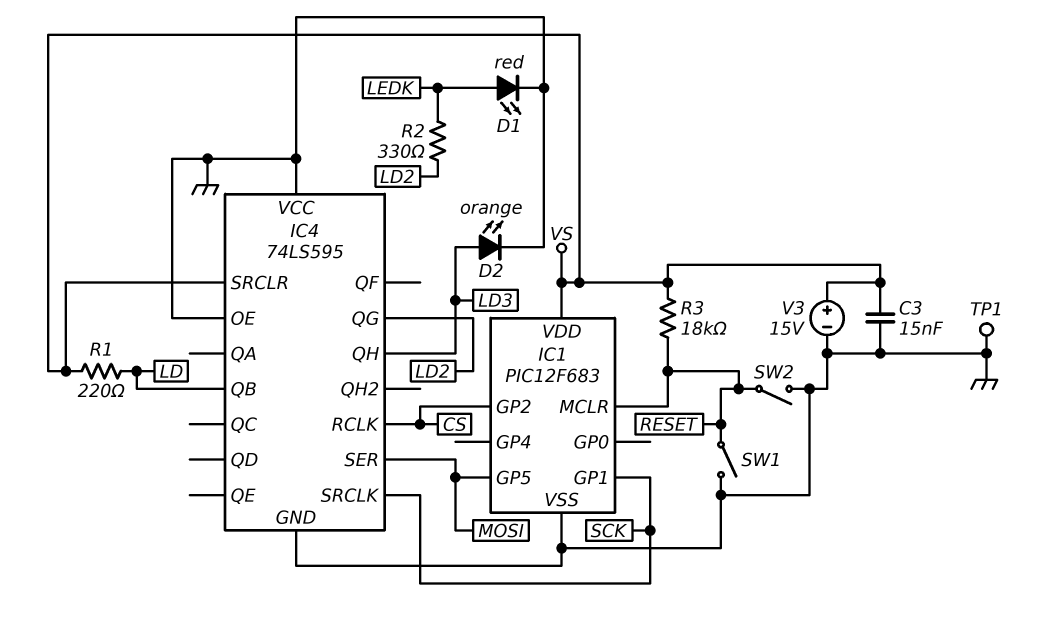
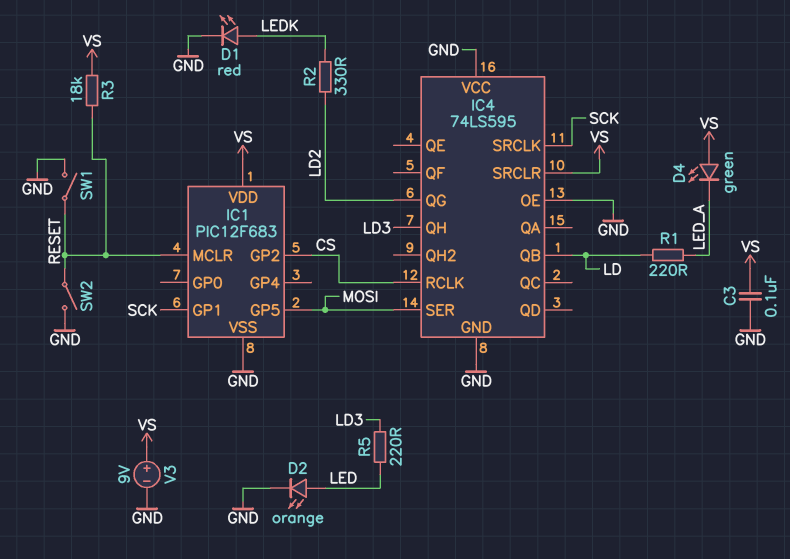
C3: 15nF (GND, VS) -> 100nF (GND, VS)
D2: LED orange (A LD3, K GND) -> LED orange (A LED, K GND)
D4: none -> LED green (A VS, K LED_A)
R1: 220 (LD, VS) -> 220 (LD, LED_A)
R5: none -> 220 (LD3, LED)
TP1: test point (GND) -> none
V3: 15V (plus VS, minus GND) -> 9V (plus VS, minus GND)

